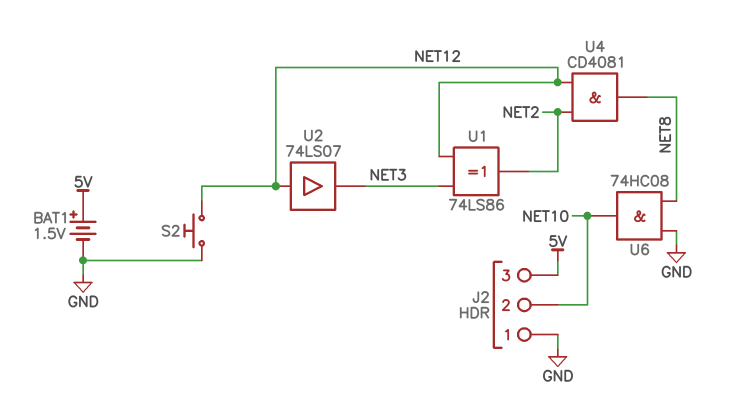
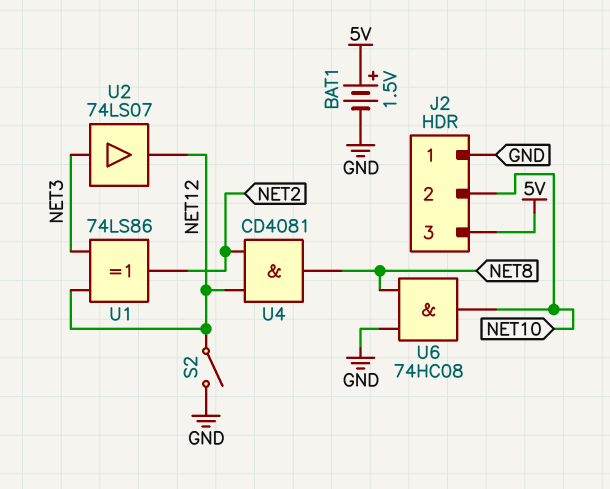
S2: button (GND, NET12) -> switch (GND, NET12)
U2: buffer 74LS07 (in NET12, out NET3) -> buffer 74LS07 (in NET3, out NET12)

